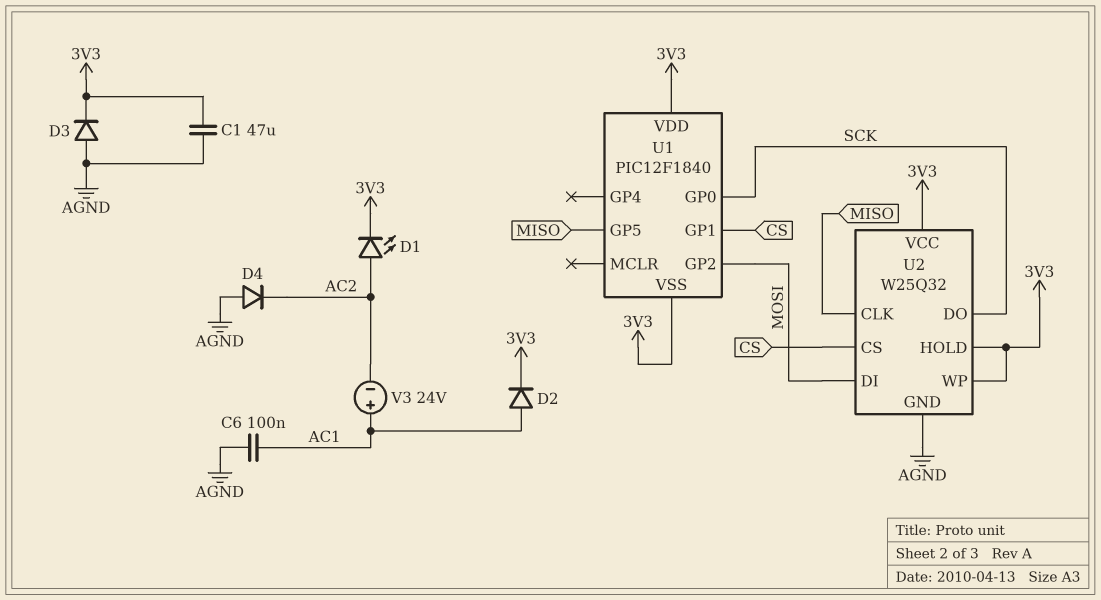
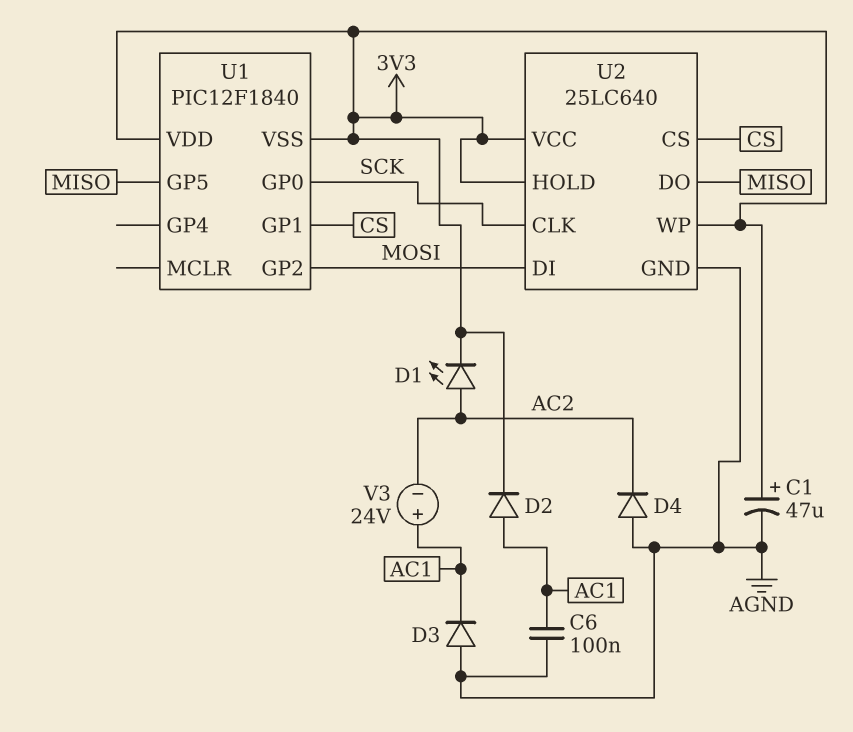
C1: 47uF (3V3, AGND) -> 47uF (plus 3V3, minus AGND)
D3: diode (A AGND, K 3V3) -> diode (A AGND, K AC1)
U2: W25Q32 -> 25LC640
U2 pin CLK: MISO -> SCK
U2 pin DO: SCK -> MISO

